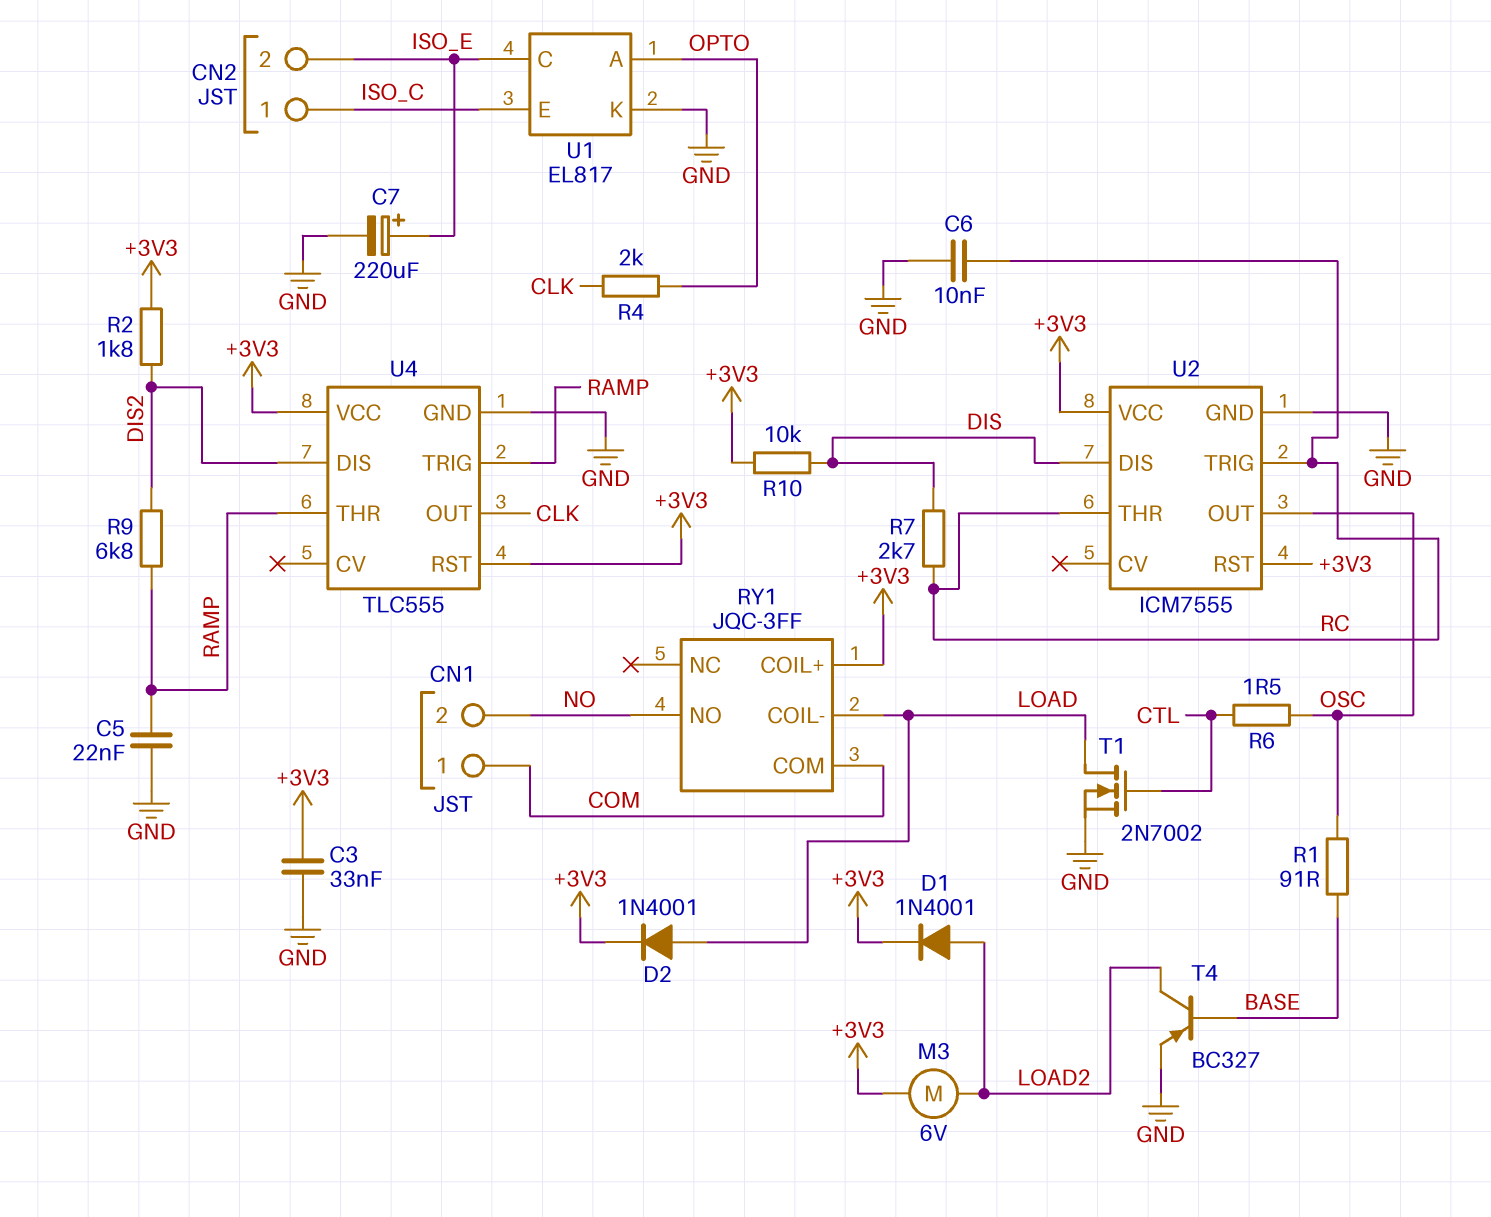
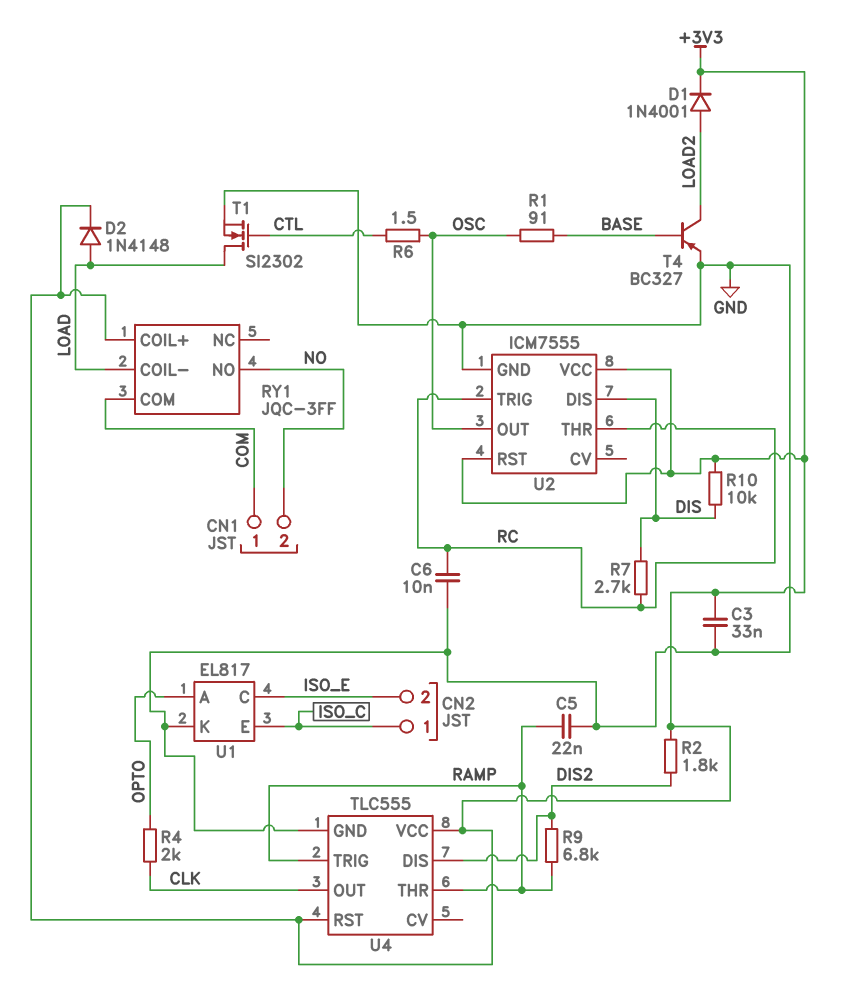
C7: 220uF (plus ISO_E, minus GND) -> none
D2: diode 1N4001 (A LOAD, K +3V3) -> diode 1N4148 (A LOAD, K +3V3)
M3: motor 6V (+3V3, LOAD2) -> none
T1: NMOS 2N7002 (G CTL, D LOAD, S GND) -> NMOS SI2302 (G CTL, D LOAD, S GND)

